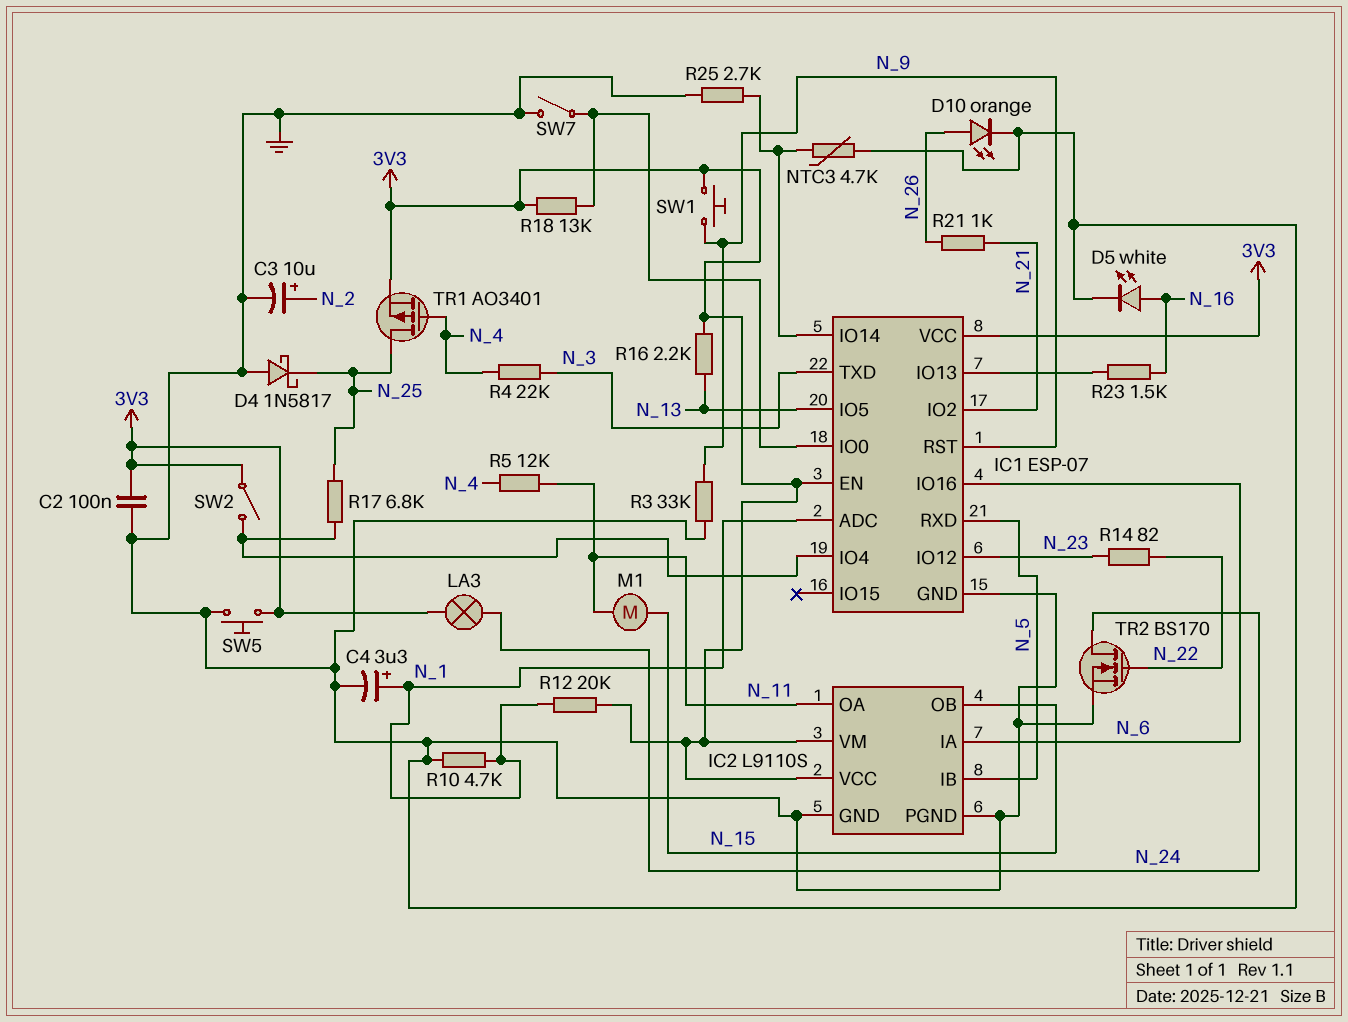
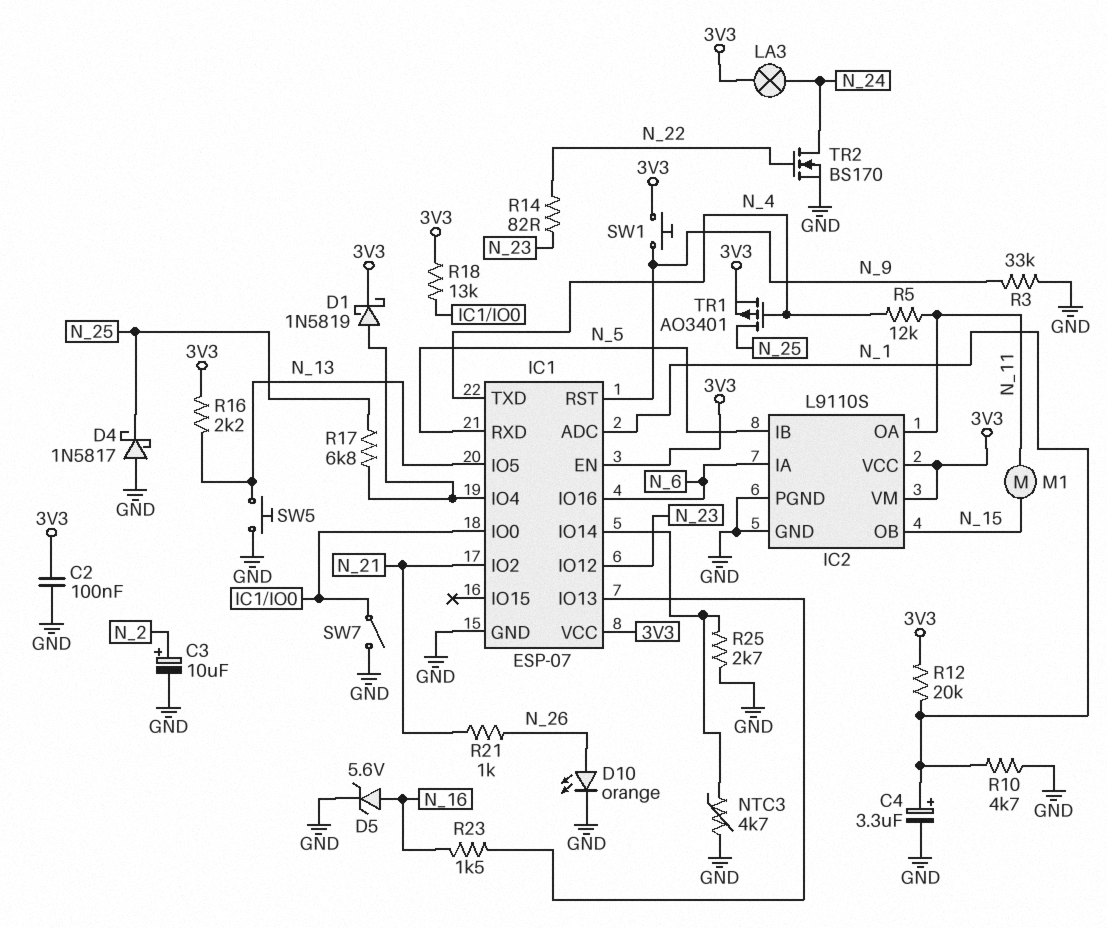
D1: none -> schottky 1N5819 (A IC1/IO4, K 3V3)
D5: LED white (A N_16, K GND) -> zener 5.6V (A N_16, K GND)
IC1 pin TXD: N_3 -> N_4
R4: 22k (N_3, N_4) -> none
SW2: switch (3V3, IC1/IO4) -> none
SW5: button (3V3, GND) -> button (GND, N_13)

